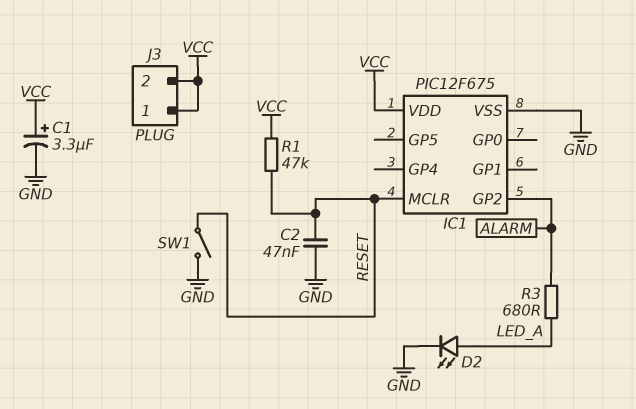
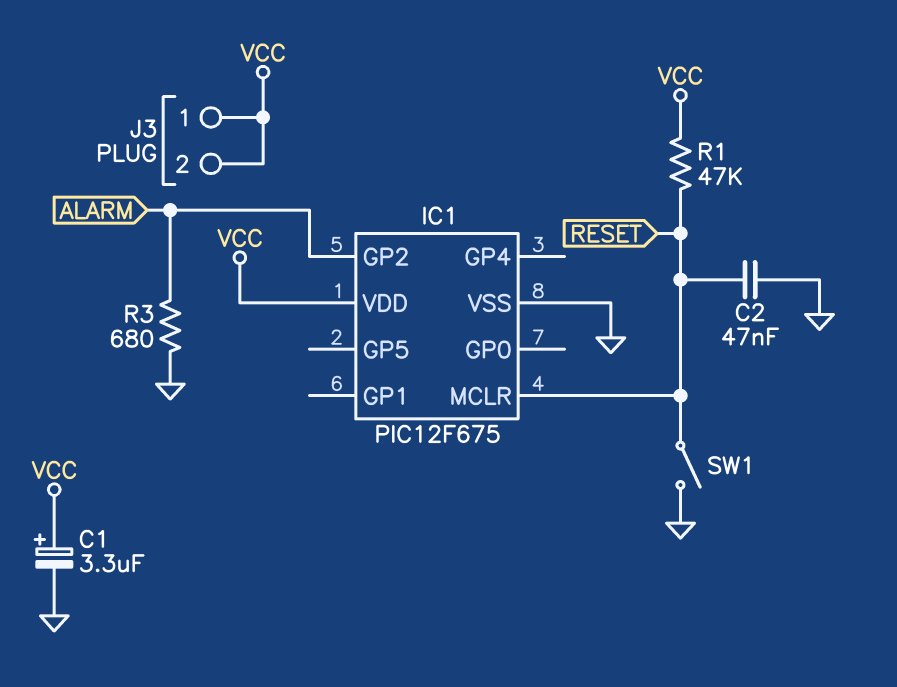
D2: LED (A LED_A, K GND) -> none
R3: 680 (ALARM, LED_A) -> 680 (ALARM, GND)

